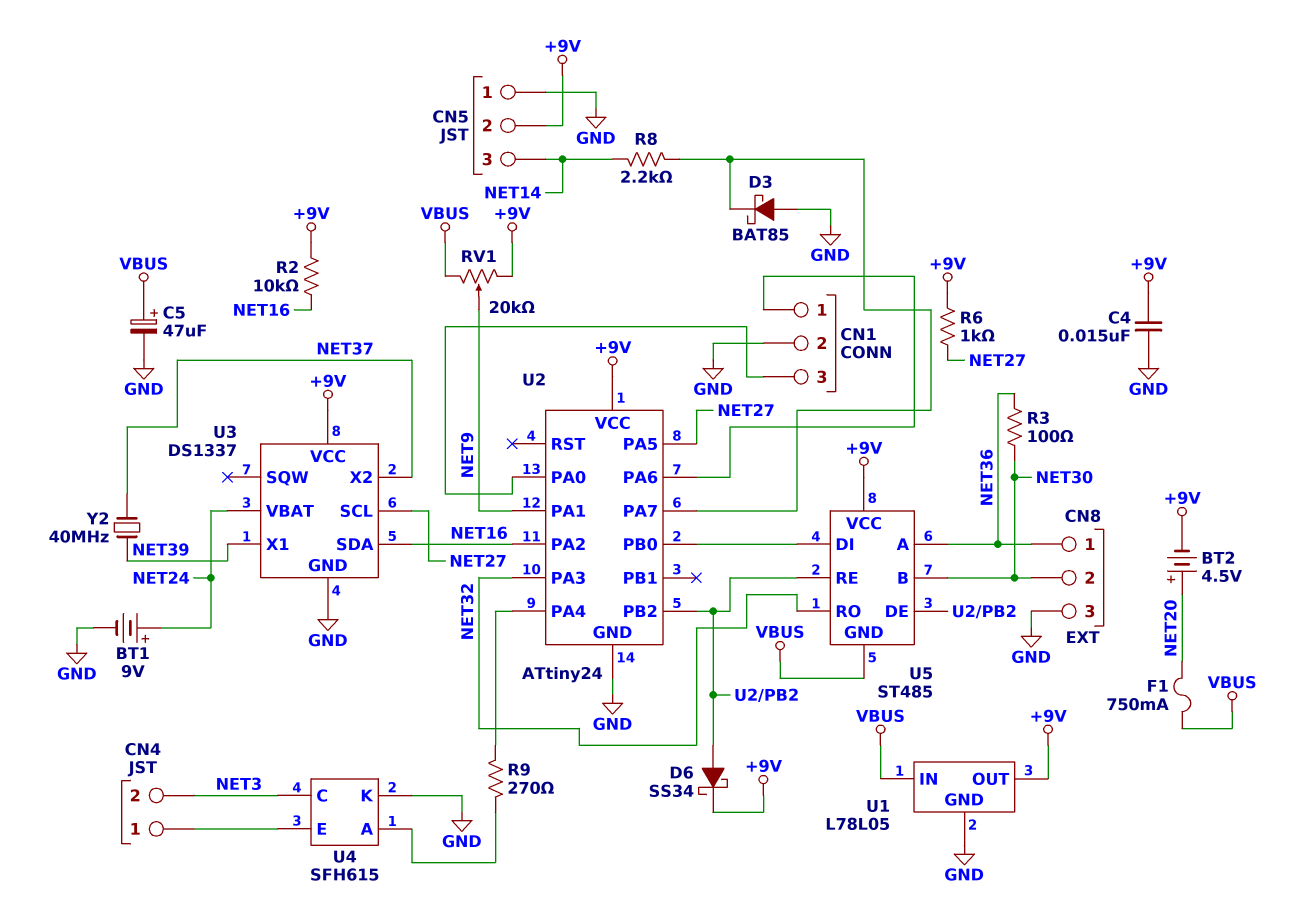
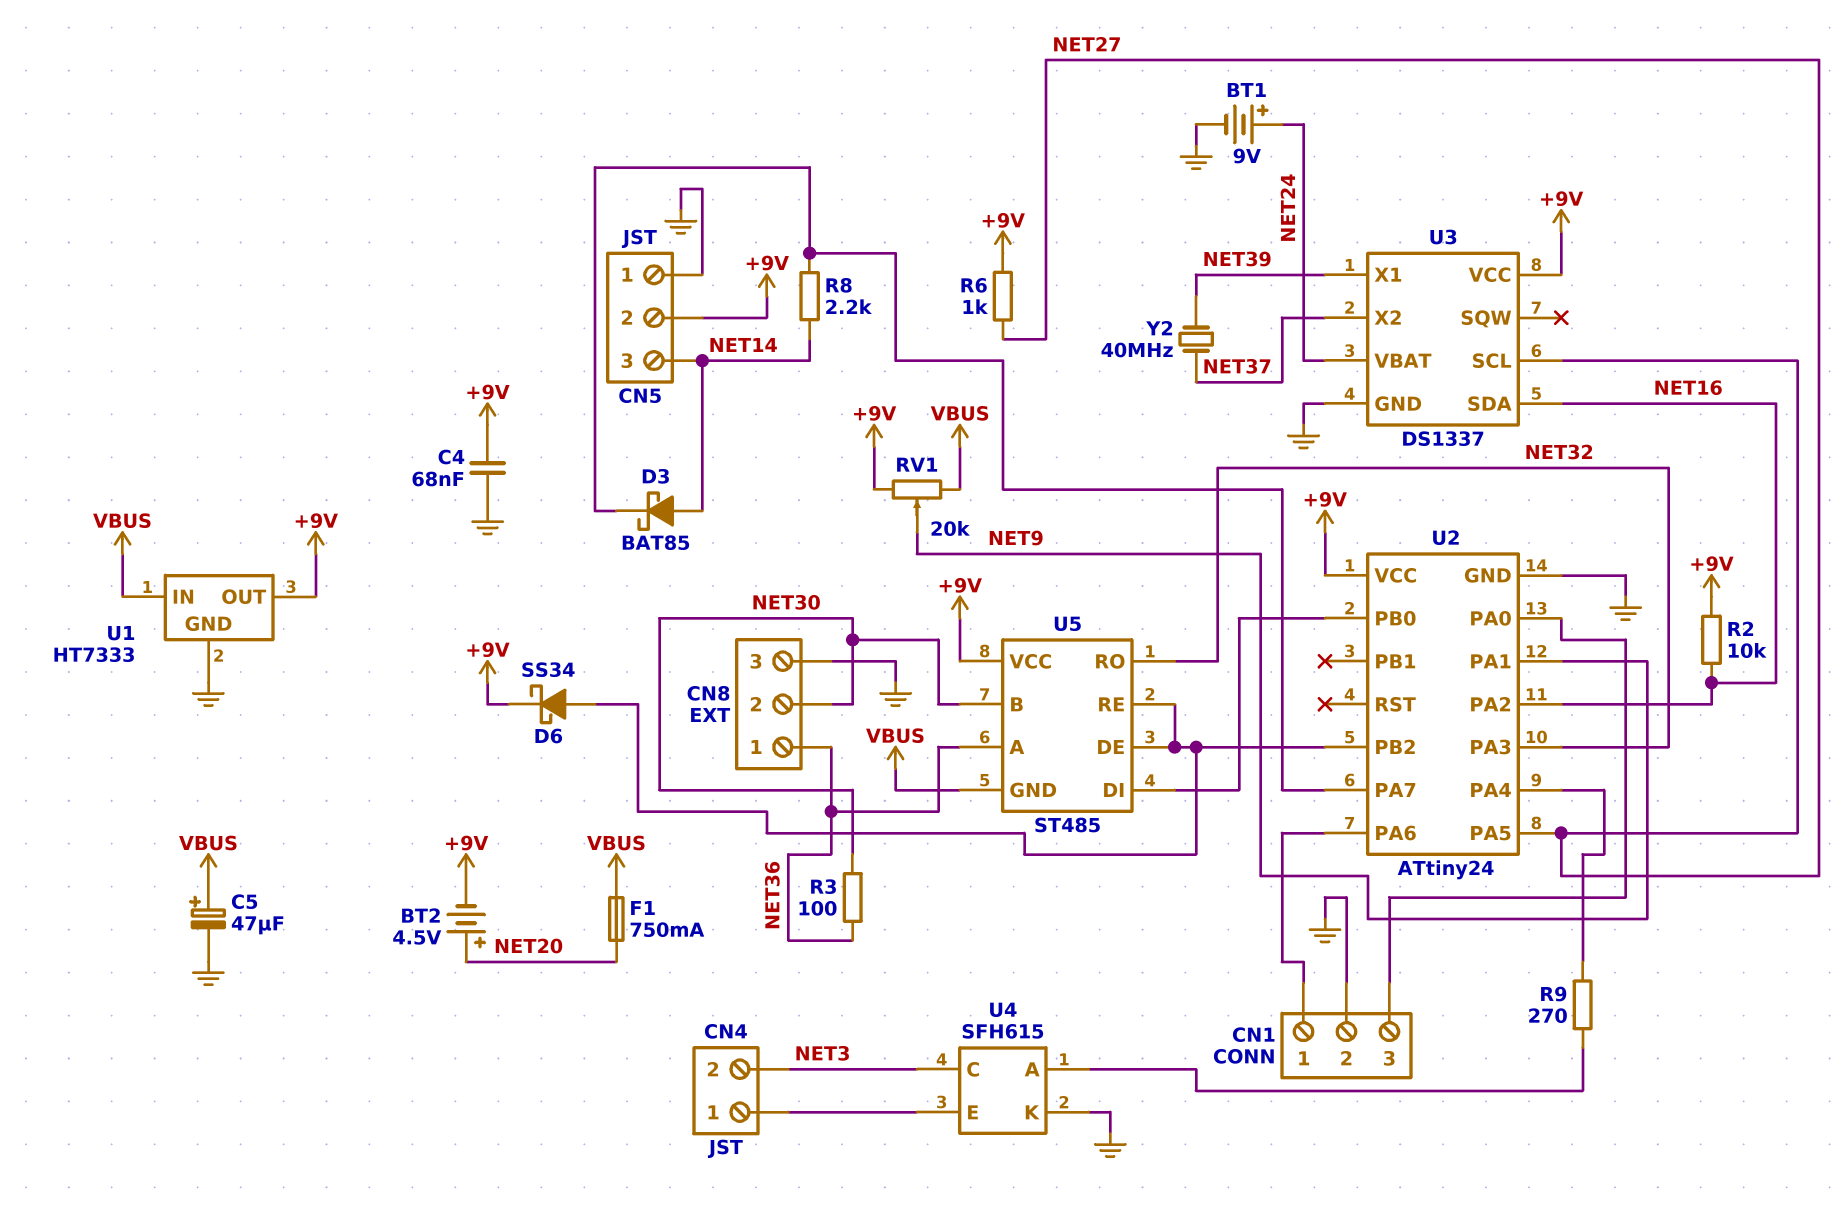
C4: 15nF (+9V, GND) -> 68nF (+9V, GND)
D3: schottky BAT85 (A GND, K U2/PA7) -> schottky BAT85 (A NET14, K U2/PA7)
U1: L78L05 -> HT7333

